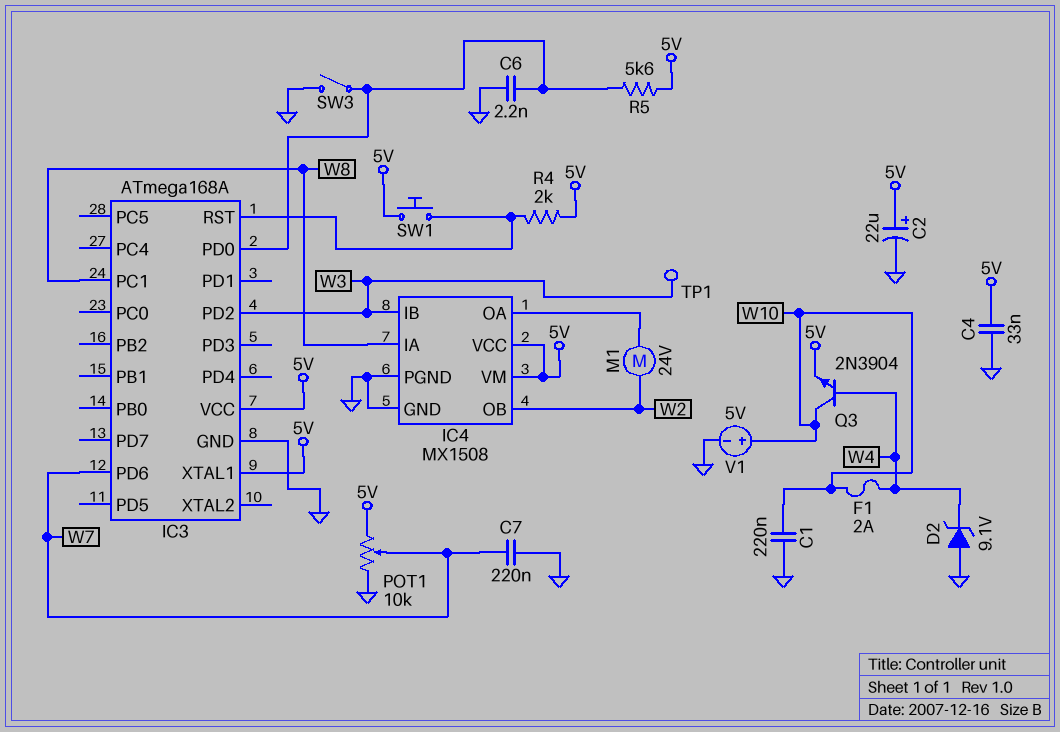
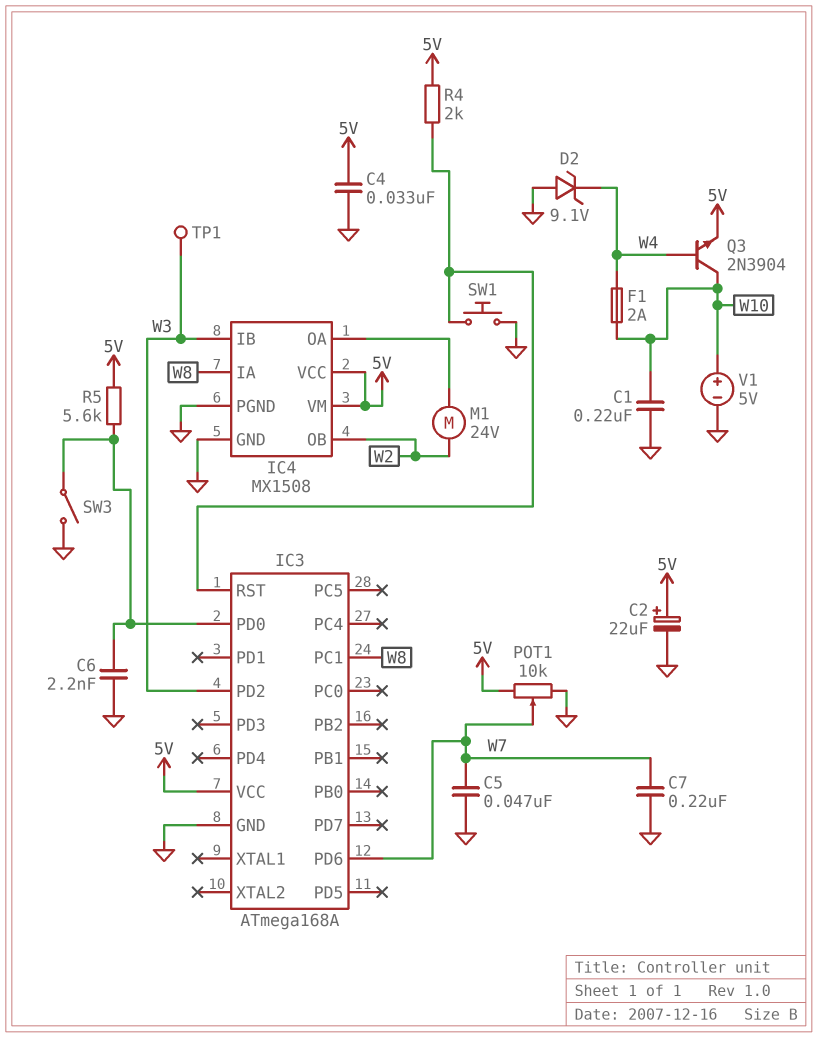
C5: none -> 47nF (GND, W7)
IC3 pin XTAL1: 5V -> none
SW1: button (5V, IC3/RST) -> button (GND, IC3/RST)

